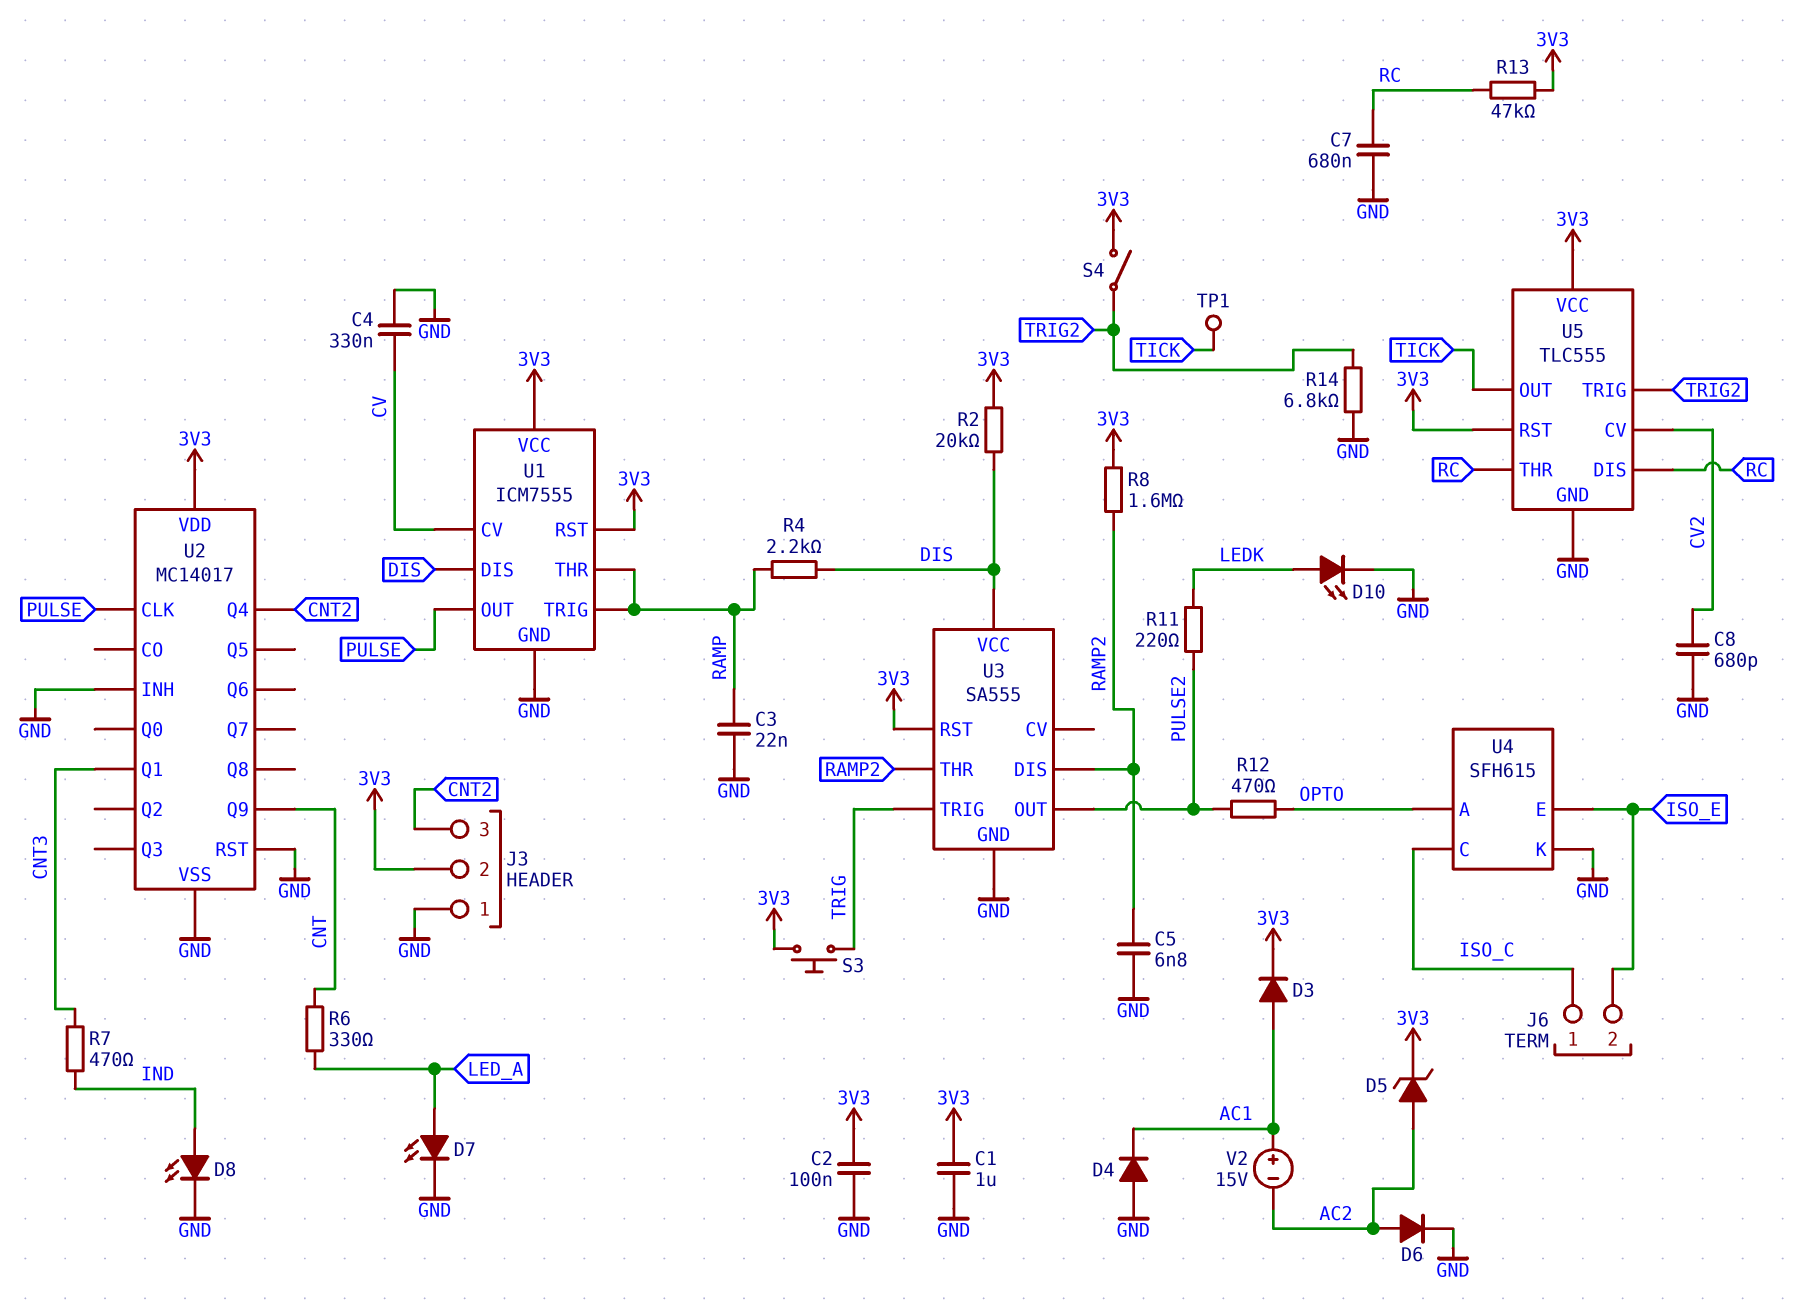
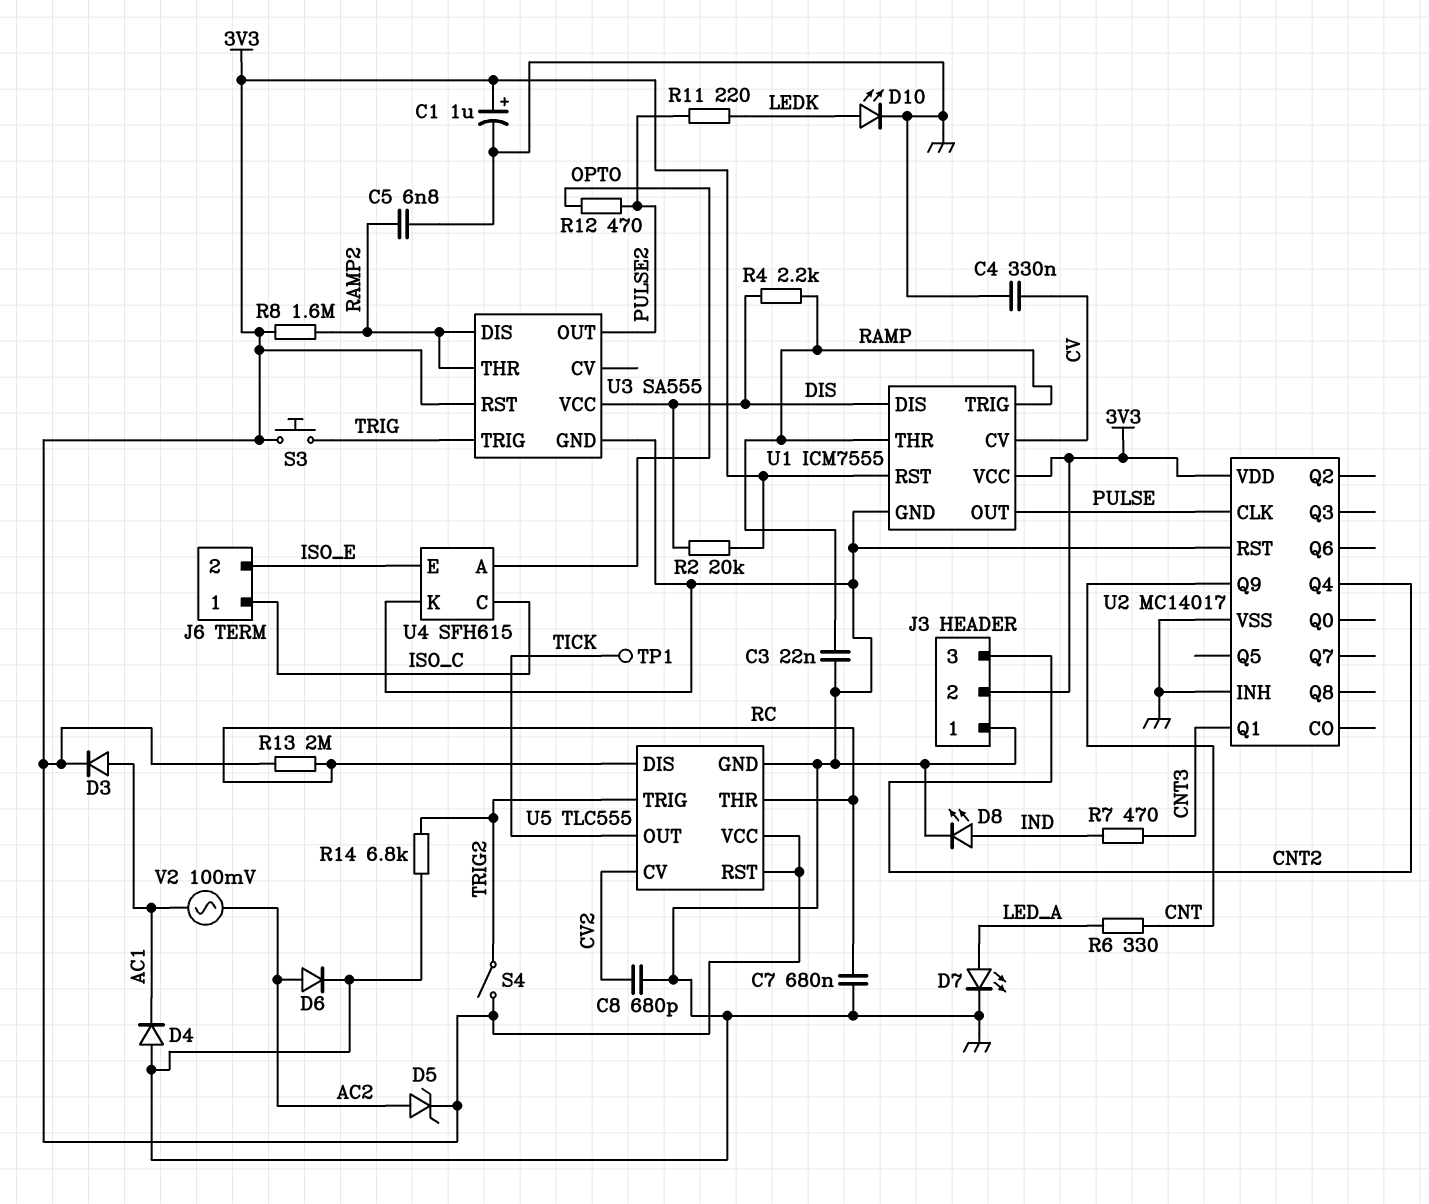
C1: 1uF (3V3, GND) -> 1uF (plus 3V3, minus GND)
C2: 100nF (3V3, GND) -> none
R13: 47k (3V3, RC) -> 2M (3V3, RC)
V2: 15V (plus AC1, minus AC2) -> AC 100mV (AC1, AC2)

